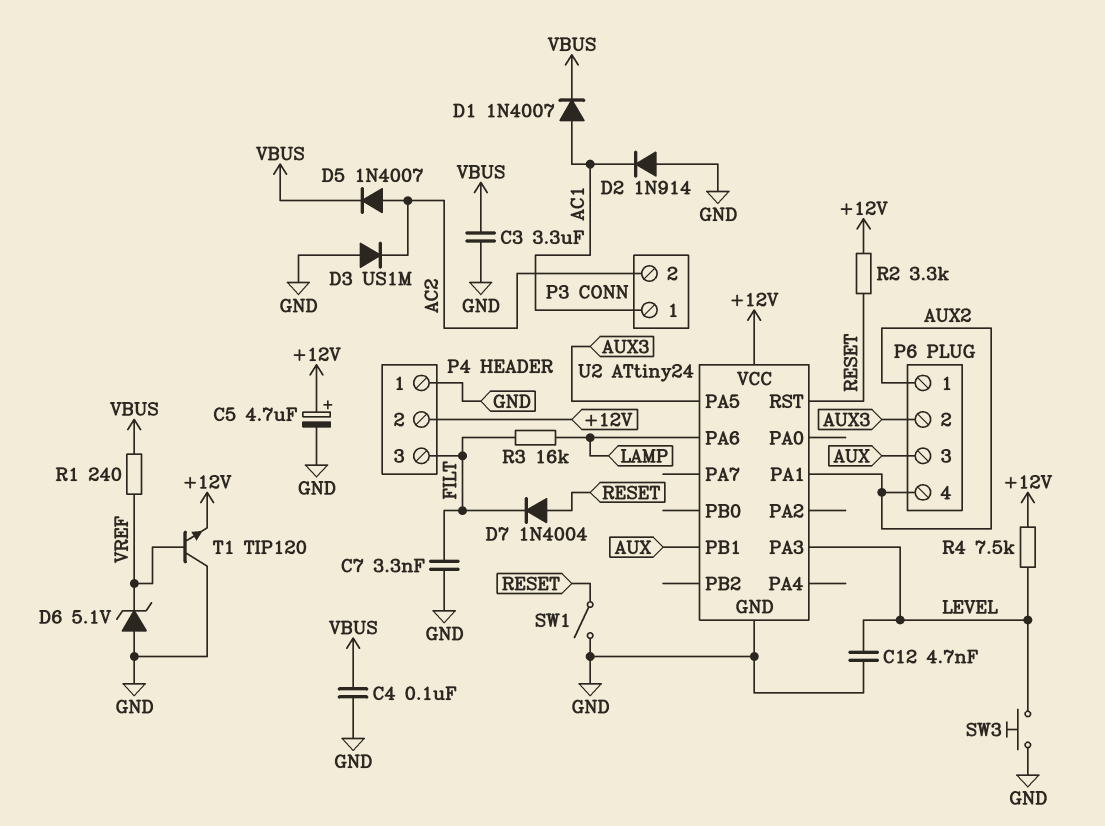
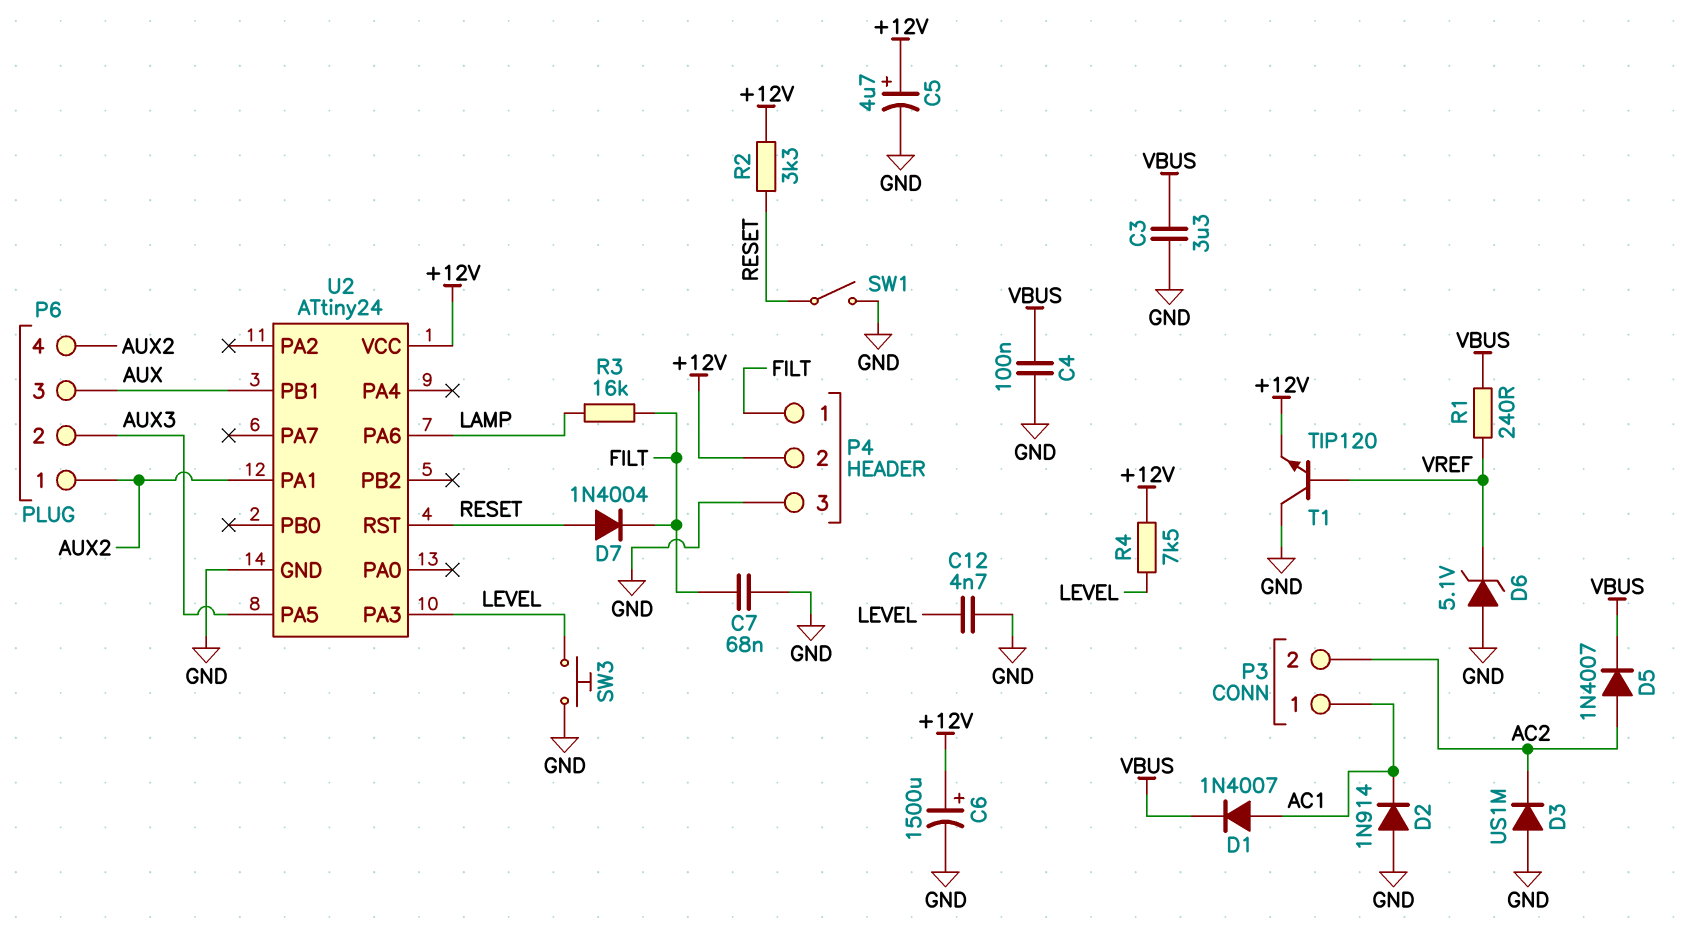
C6: none -> 1500uF (plus +12V, minus GND)
C7: 3.3nF (FILT, GND) -> 68nF (FILT, GND)
P4 pin 1: GND -> FILT
P4 pin 3: FILT -> GND

